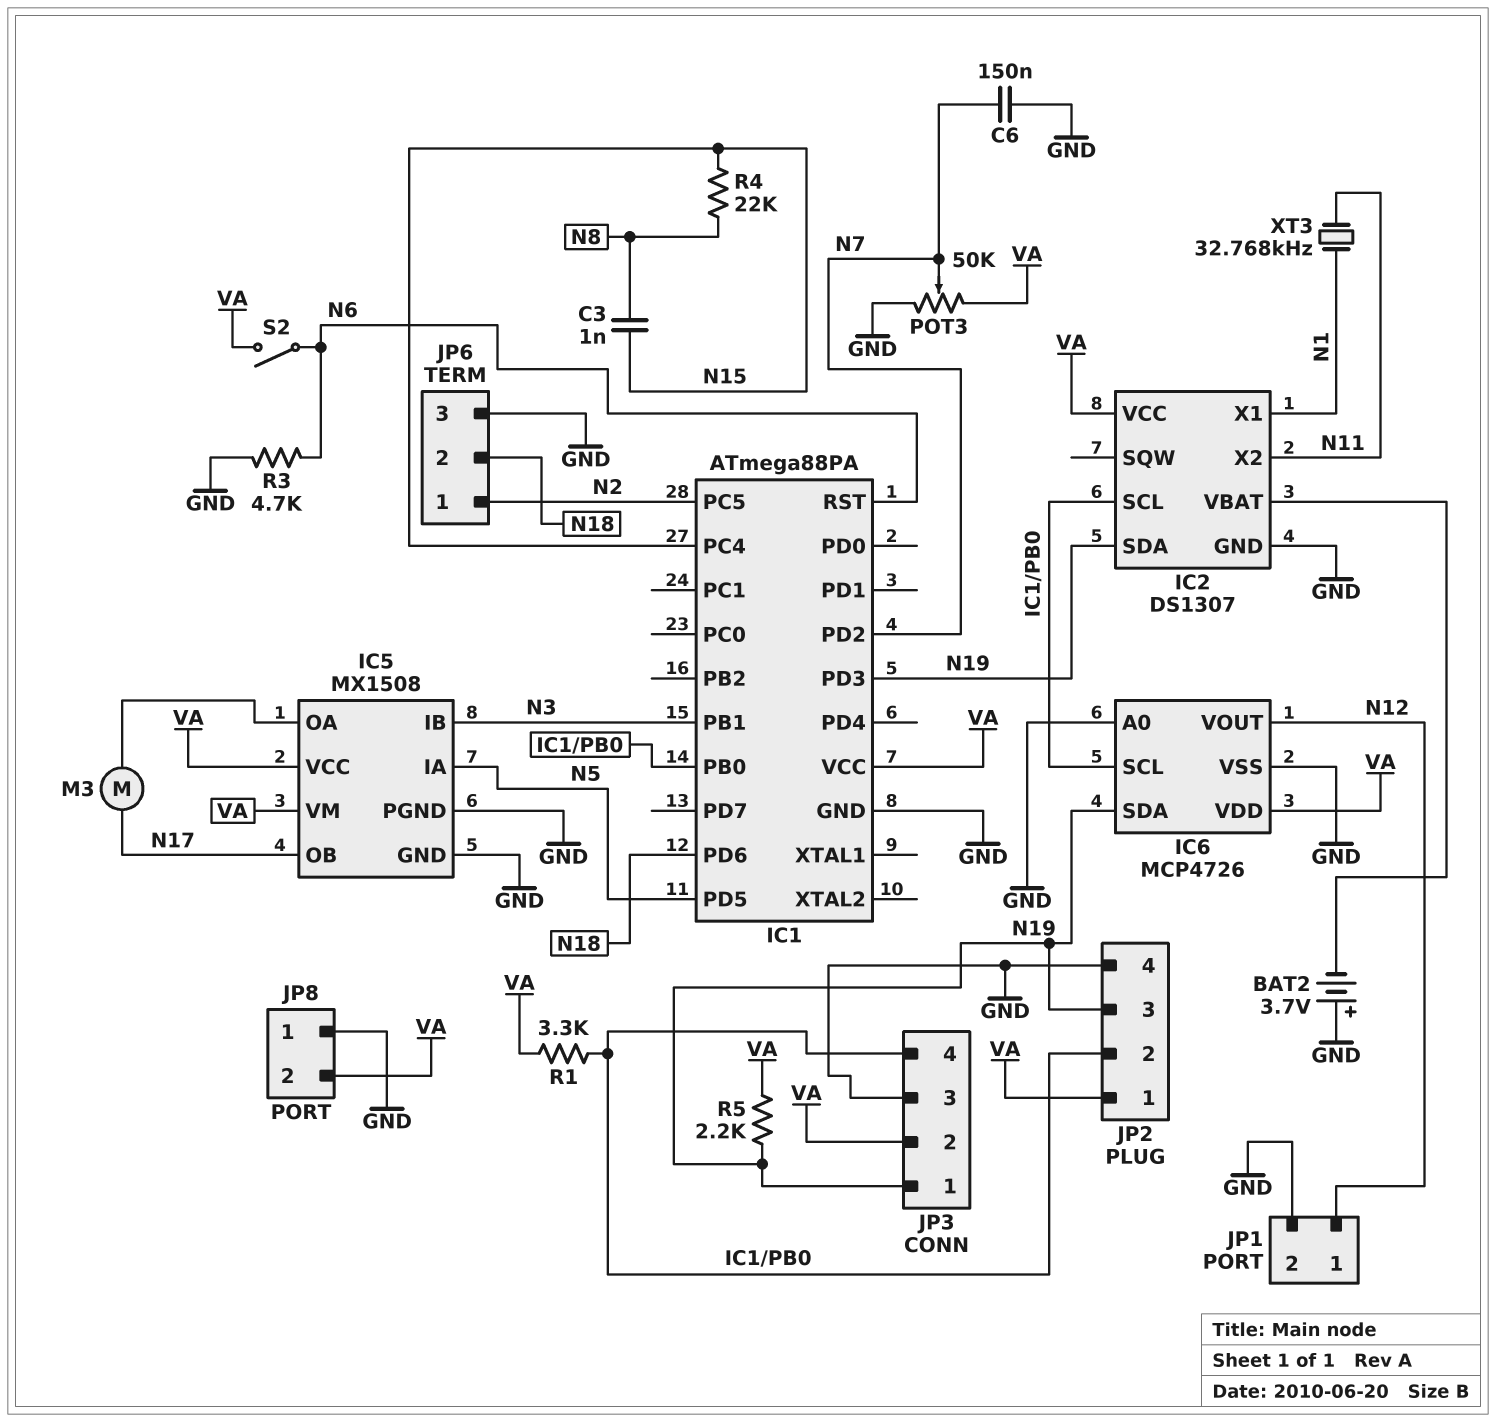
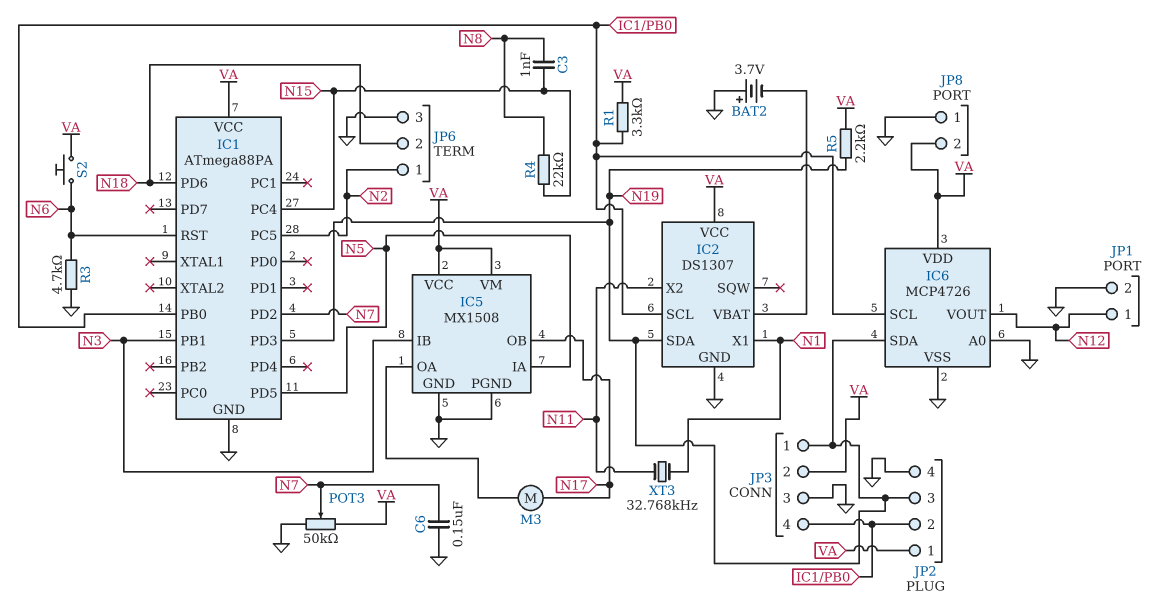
S2: switch (N6, VA) -> button (N6, VA)

